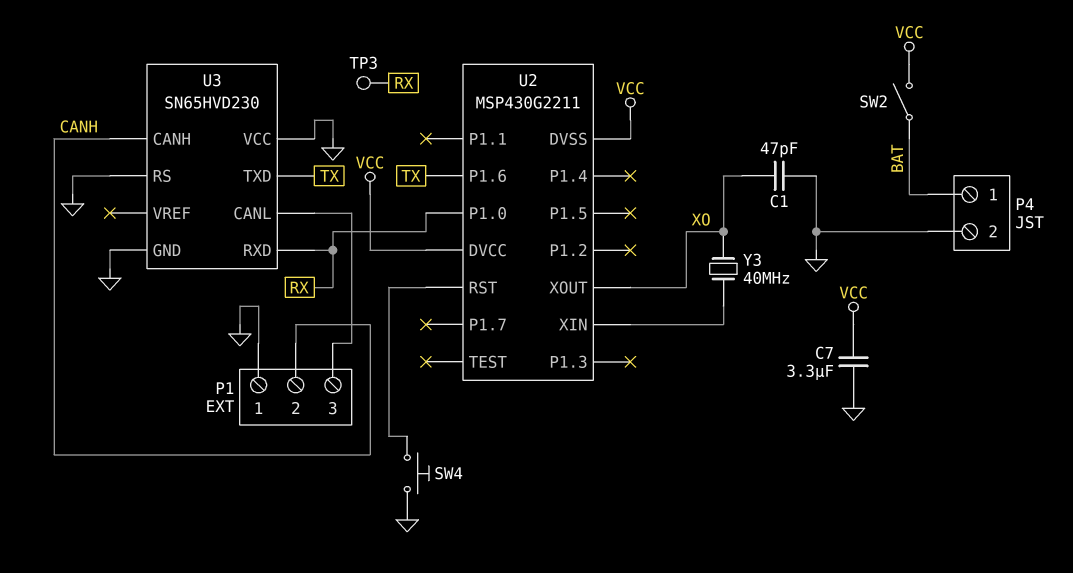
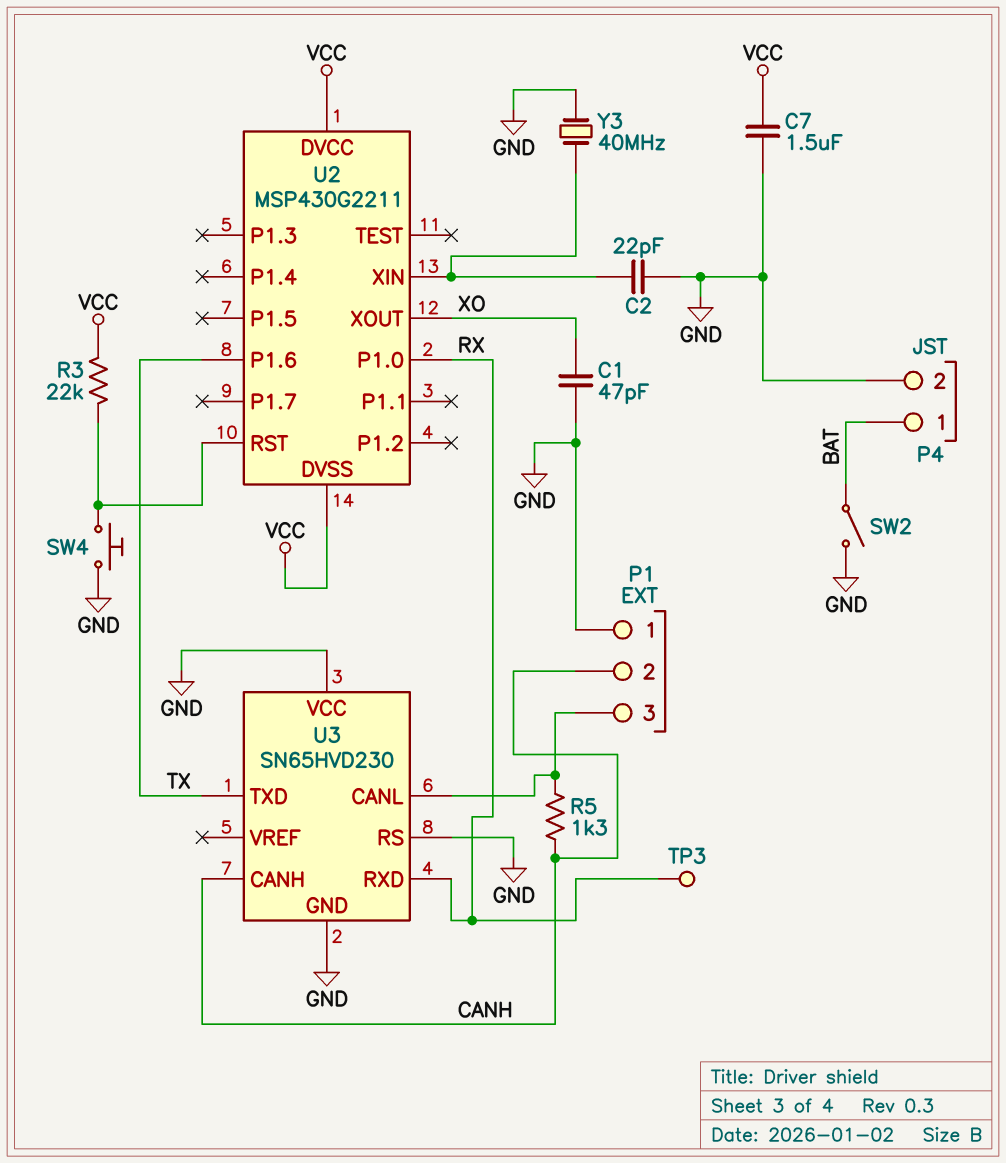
C2: none -> 22pF (GND, U2/XIN)
C7: 3.3uF (GND, VCC) -> 1.5uF (GND, VCC)
R3: none -> 22k (U2/RST, VCC)
R5: none -> 1.3k (CANH, P1/3)
SW2: switch (BAT, VCC) -> switch (BAT, GND)
Y3: 40MHz (U2/XIN, XO) -> 40MHz (GND, U2/XIN)

